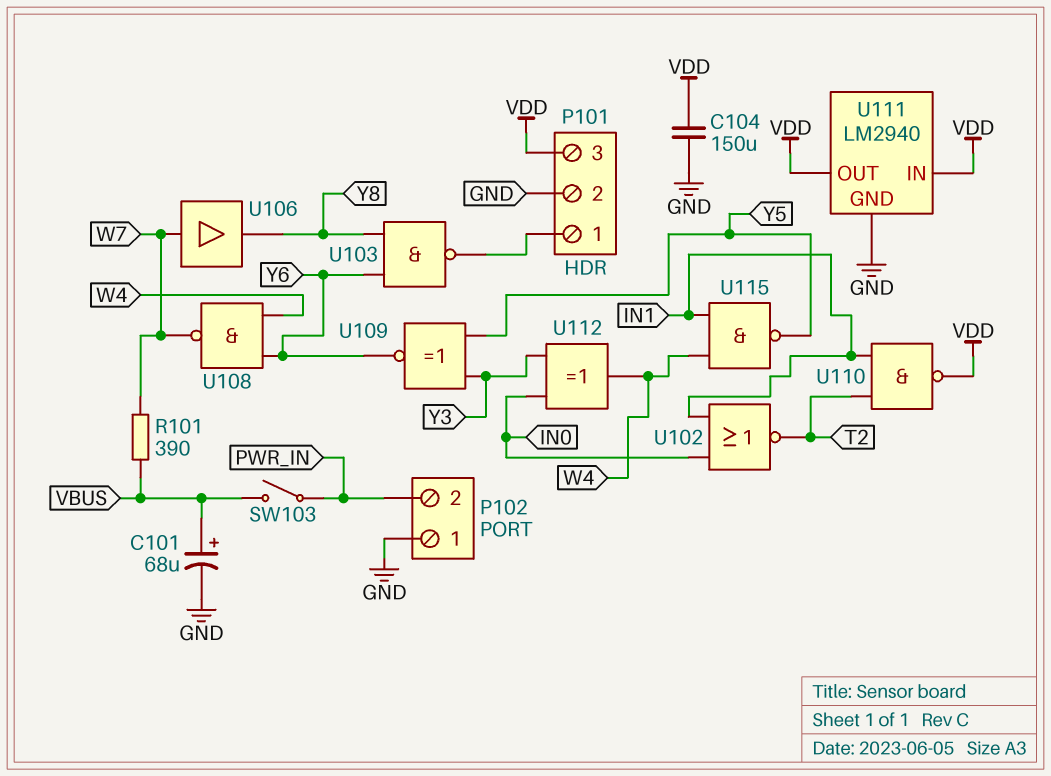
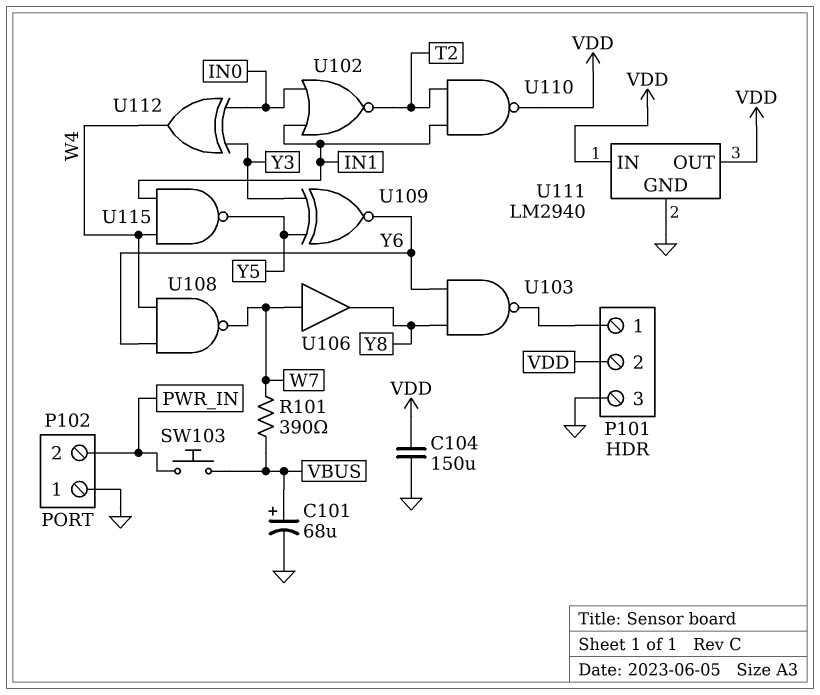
P101 pin 2: GND -> VDD
P101 pin 3: VDD -> GND
SW103: switch (PWR_IN, VBUS) -> button (PWR_IN, VBUS)

